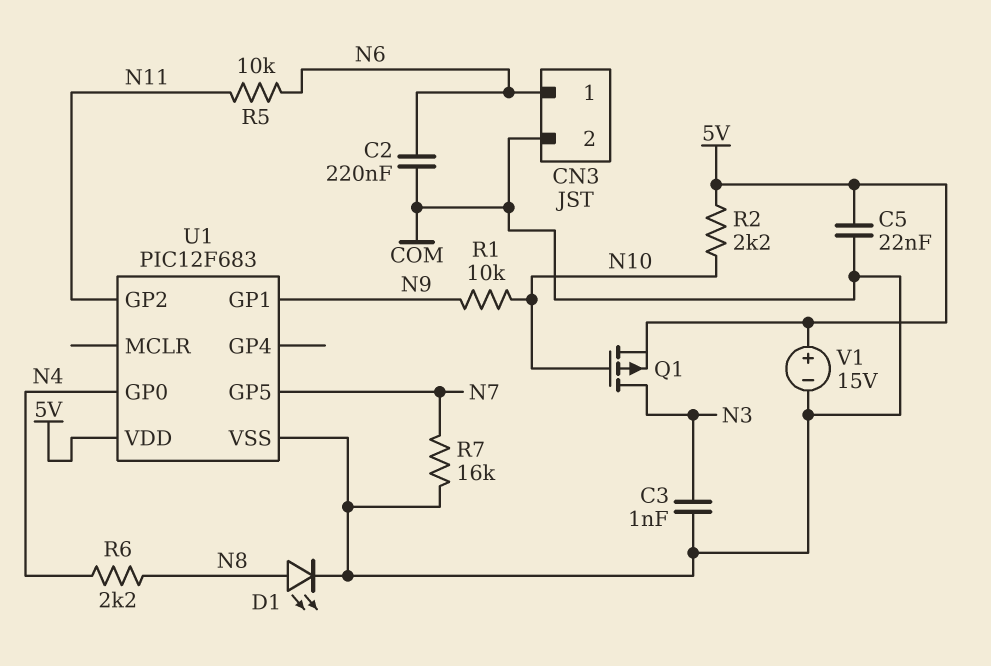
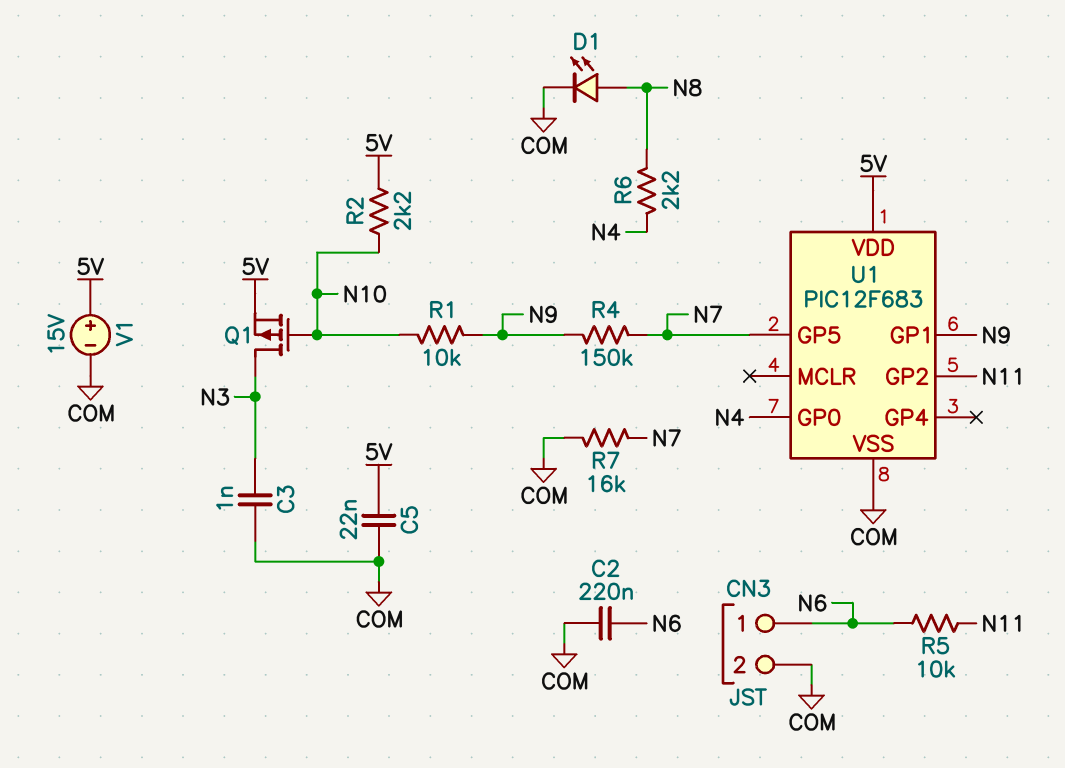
R4: none -> 150k (N7, N9)

